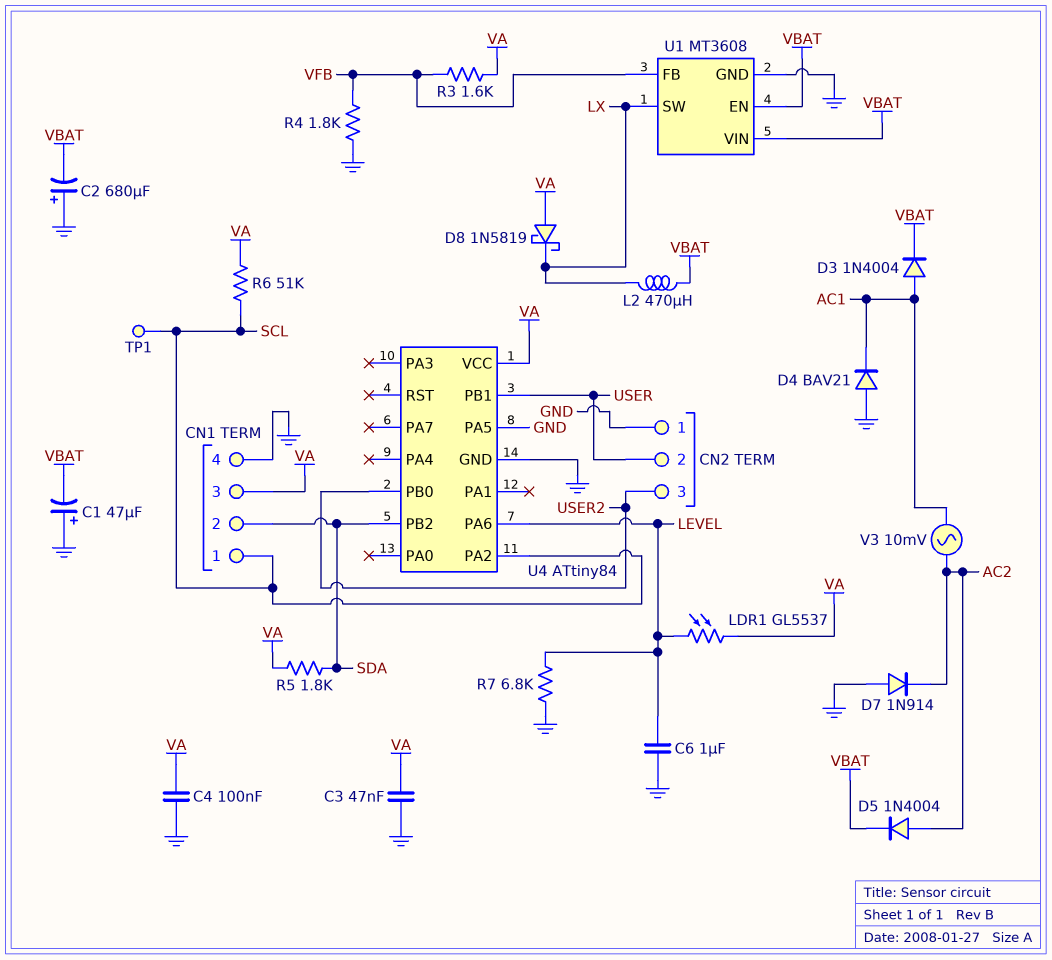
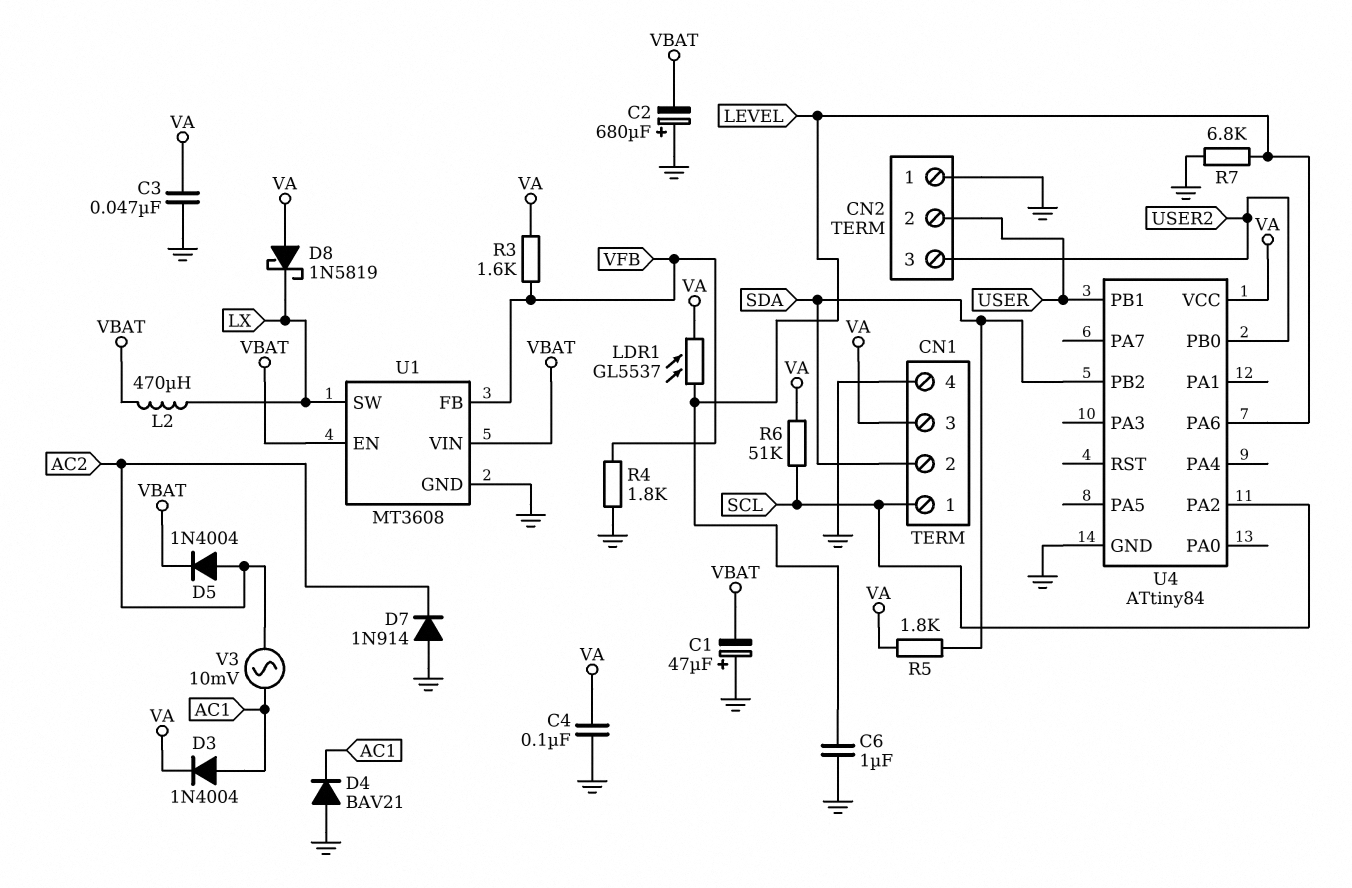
D3: diode 1N4004 (A AC1, K VBAT) -> diode 1N4004 (A AC1, K VA)
TP1: test point (SCL) -> none
U4 pin PA5: GND -> none

